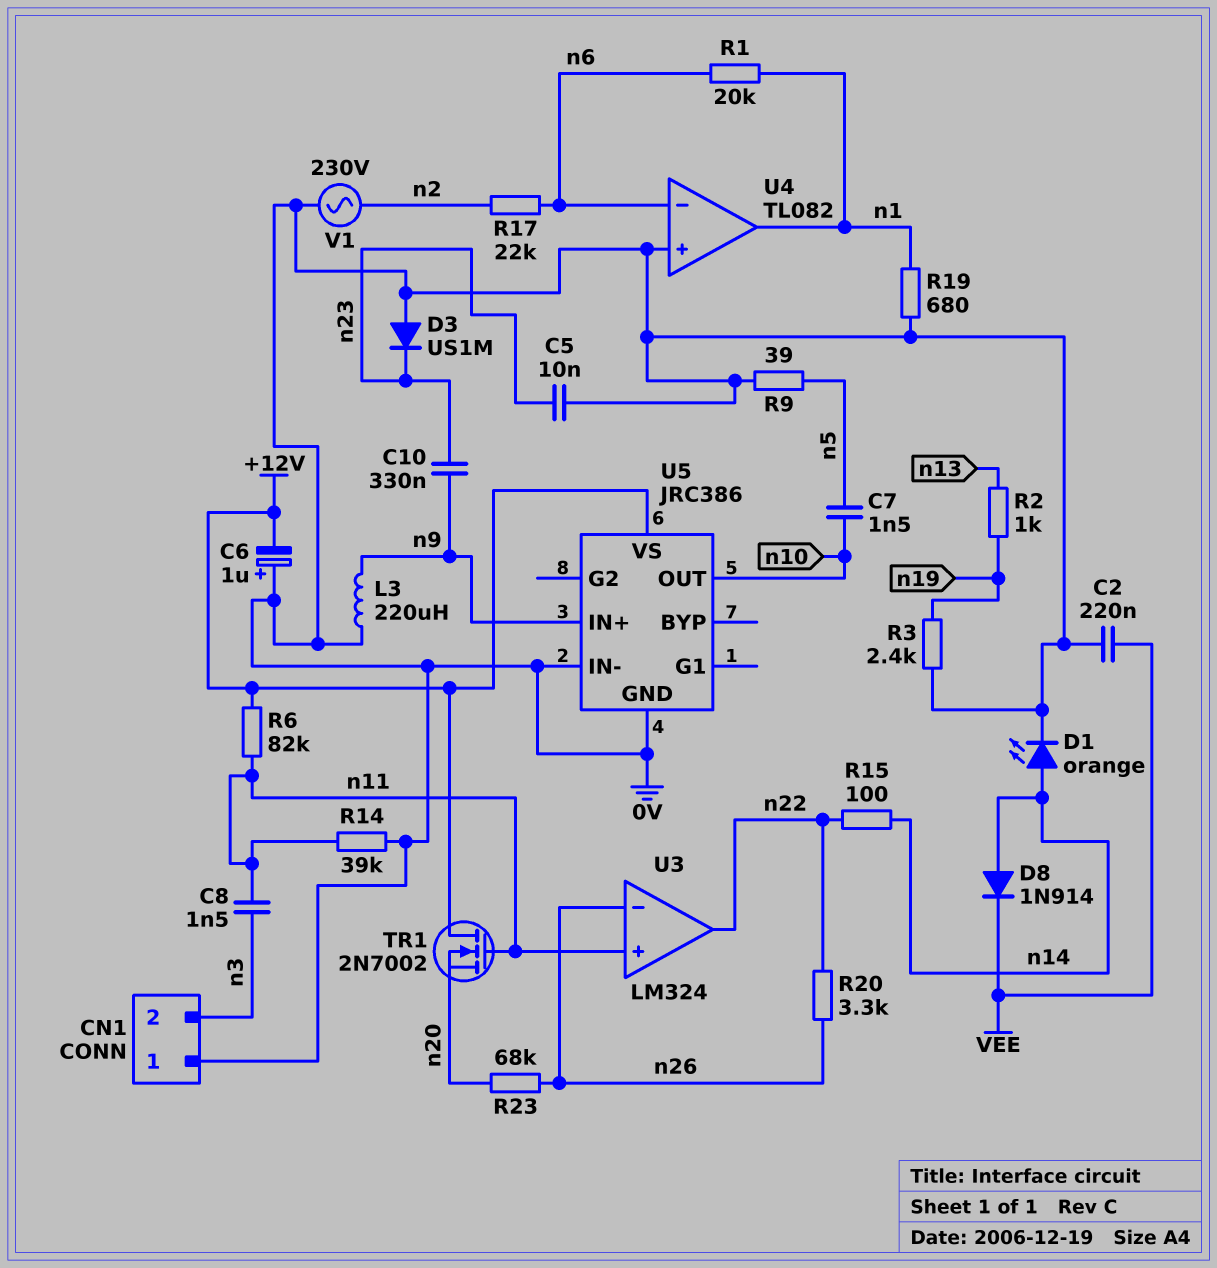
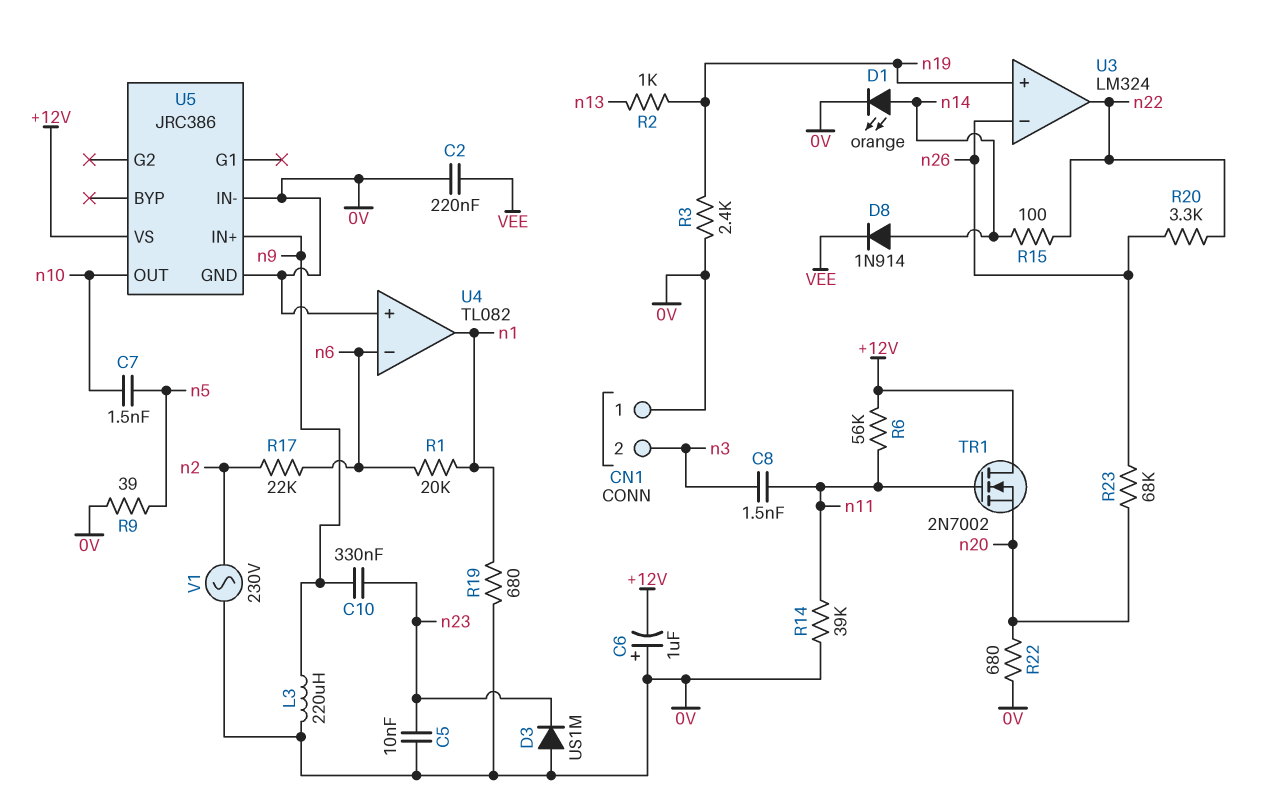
R6: 82k (+12V, n11) -> 56k (+12V, n11)
R22: none -> 680 (0V, n20)
U3 pin in+: n11 -> n19

